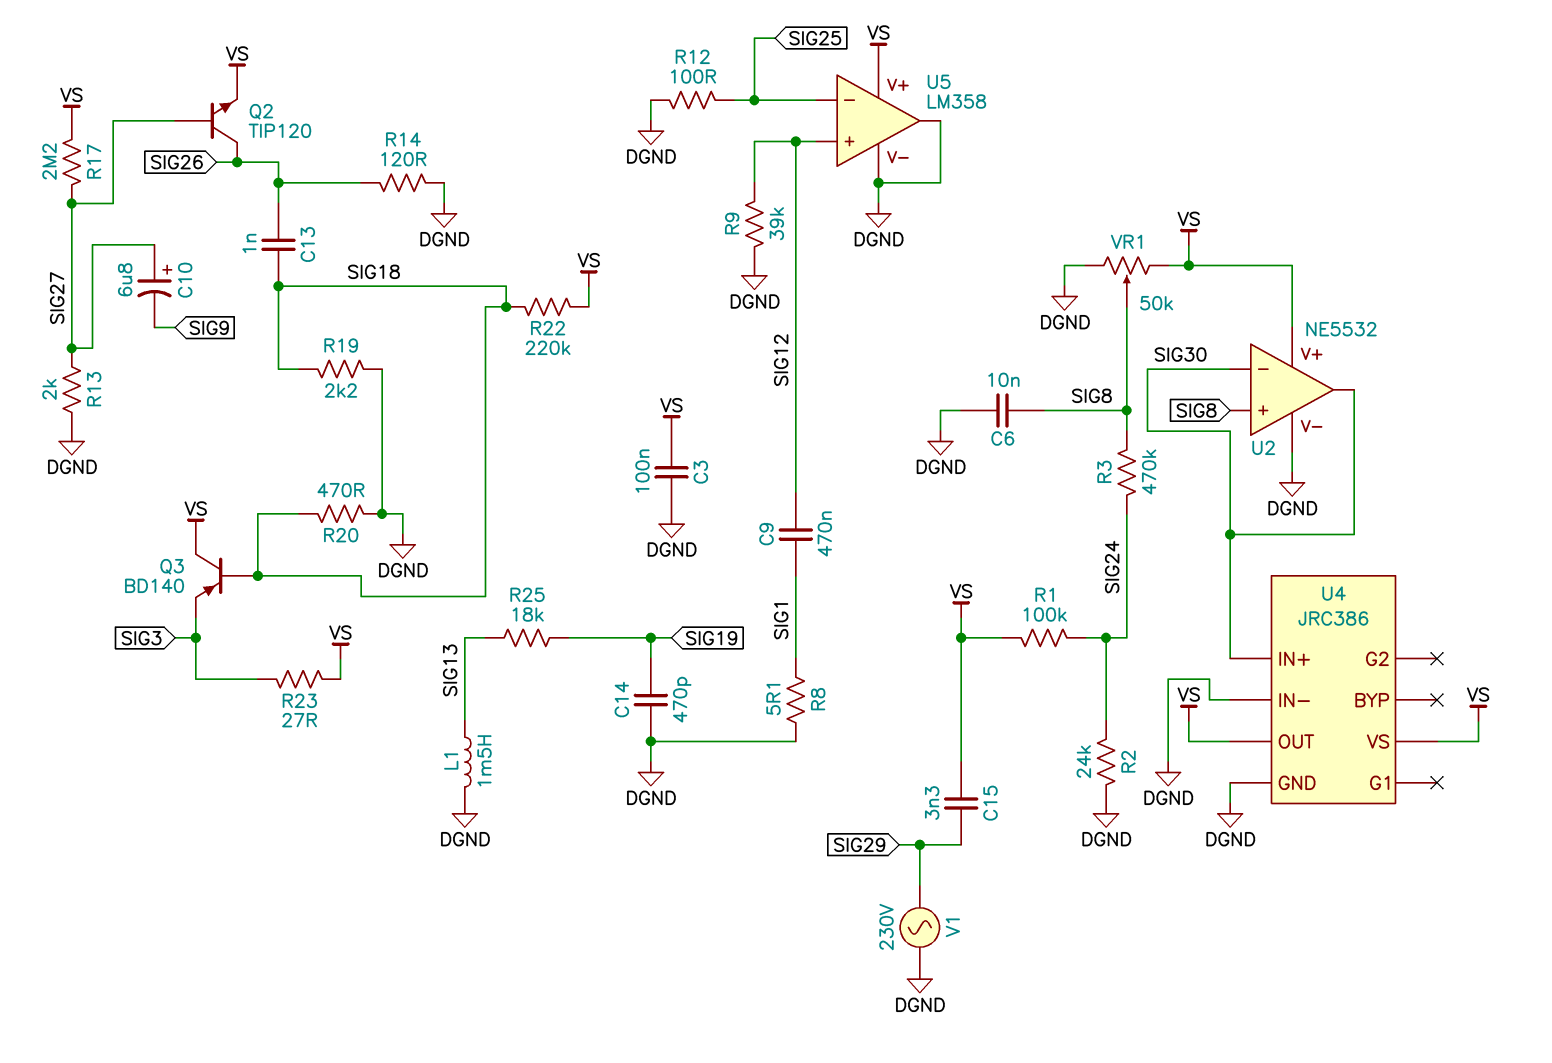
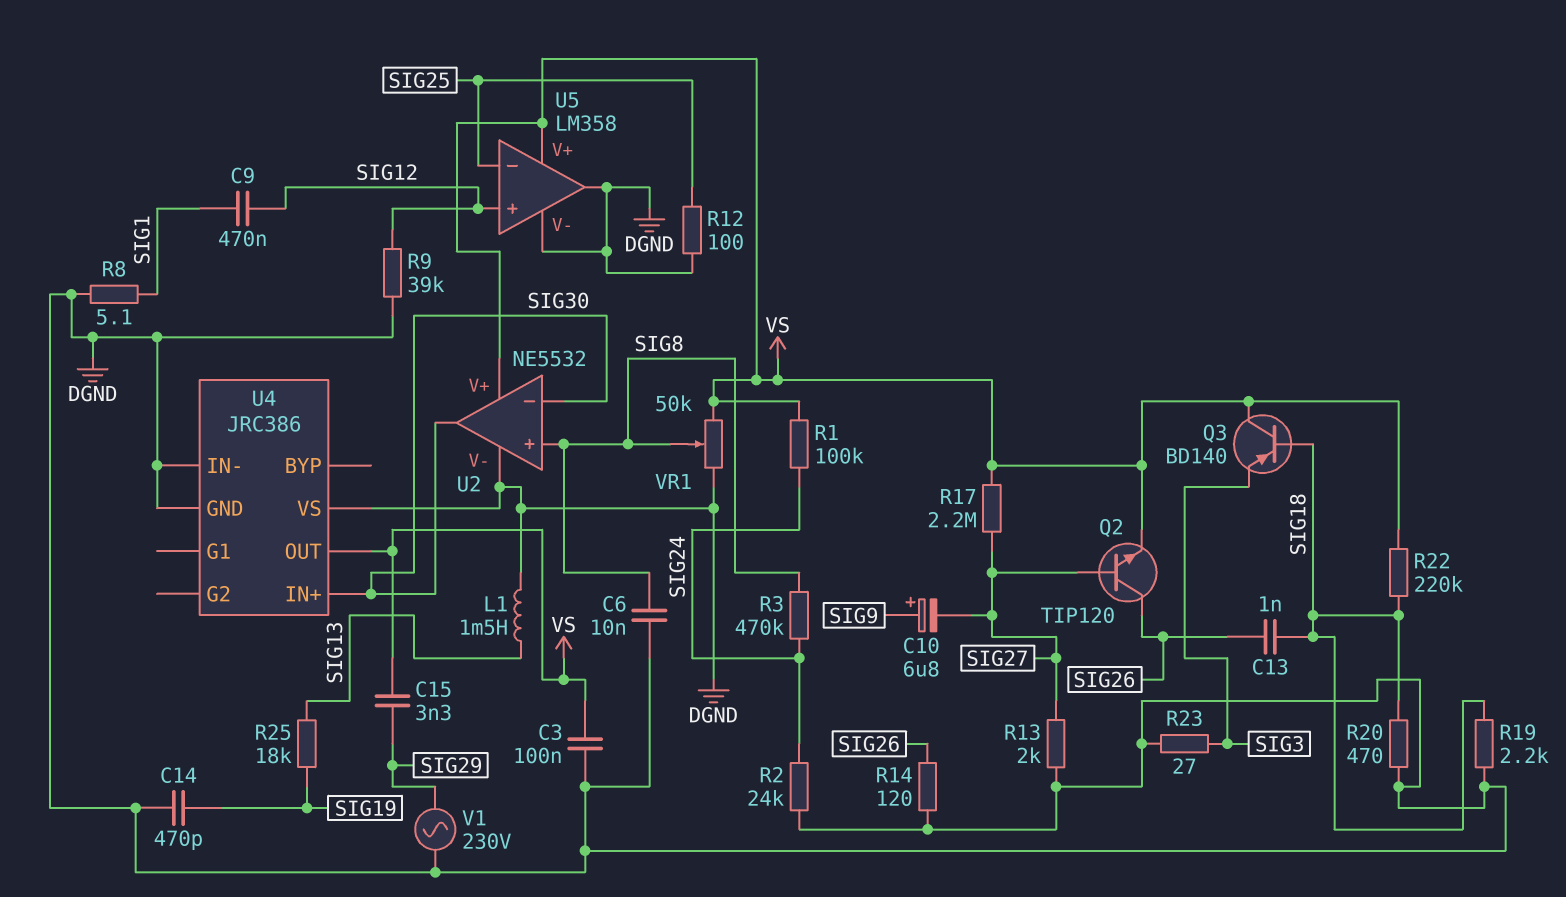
C10: 6.8uF (plus SIG27, minus SIG9) -> 6.8uF (plus SIG9, minus SIG27)
R23: 27 (SIG3, VS) -> 27 (DGND, SIG3)
U4 pin VS: VS -> DGND

